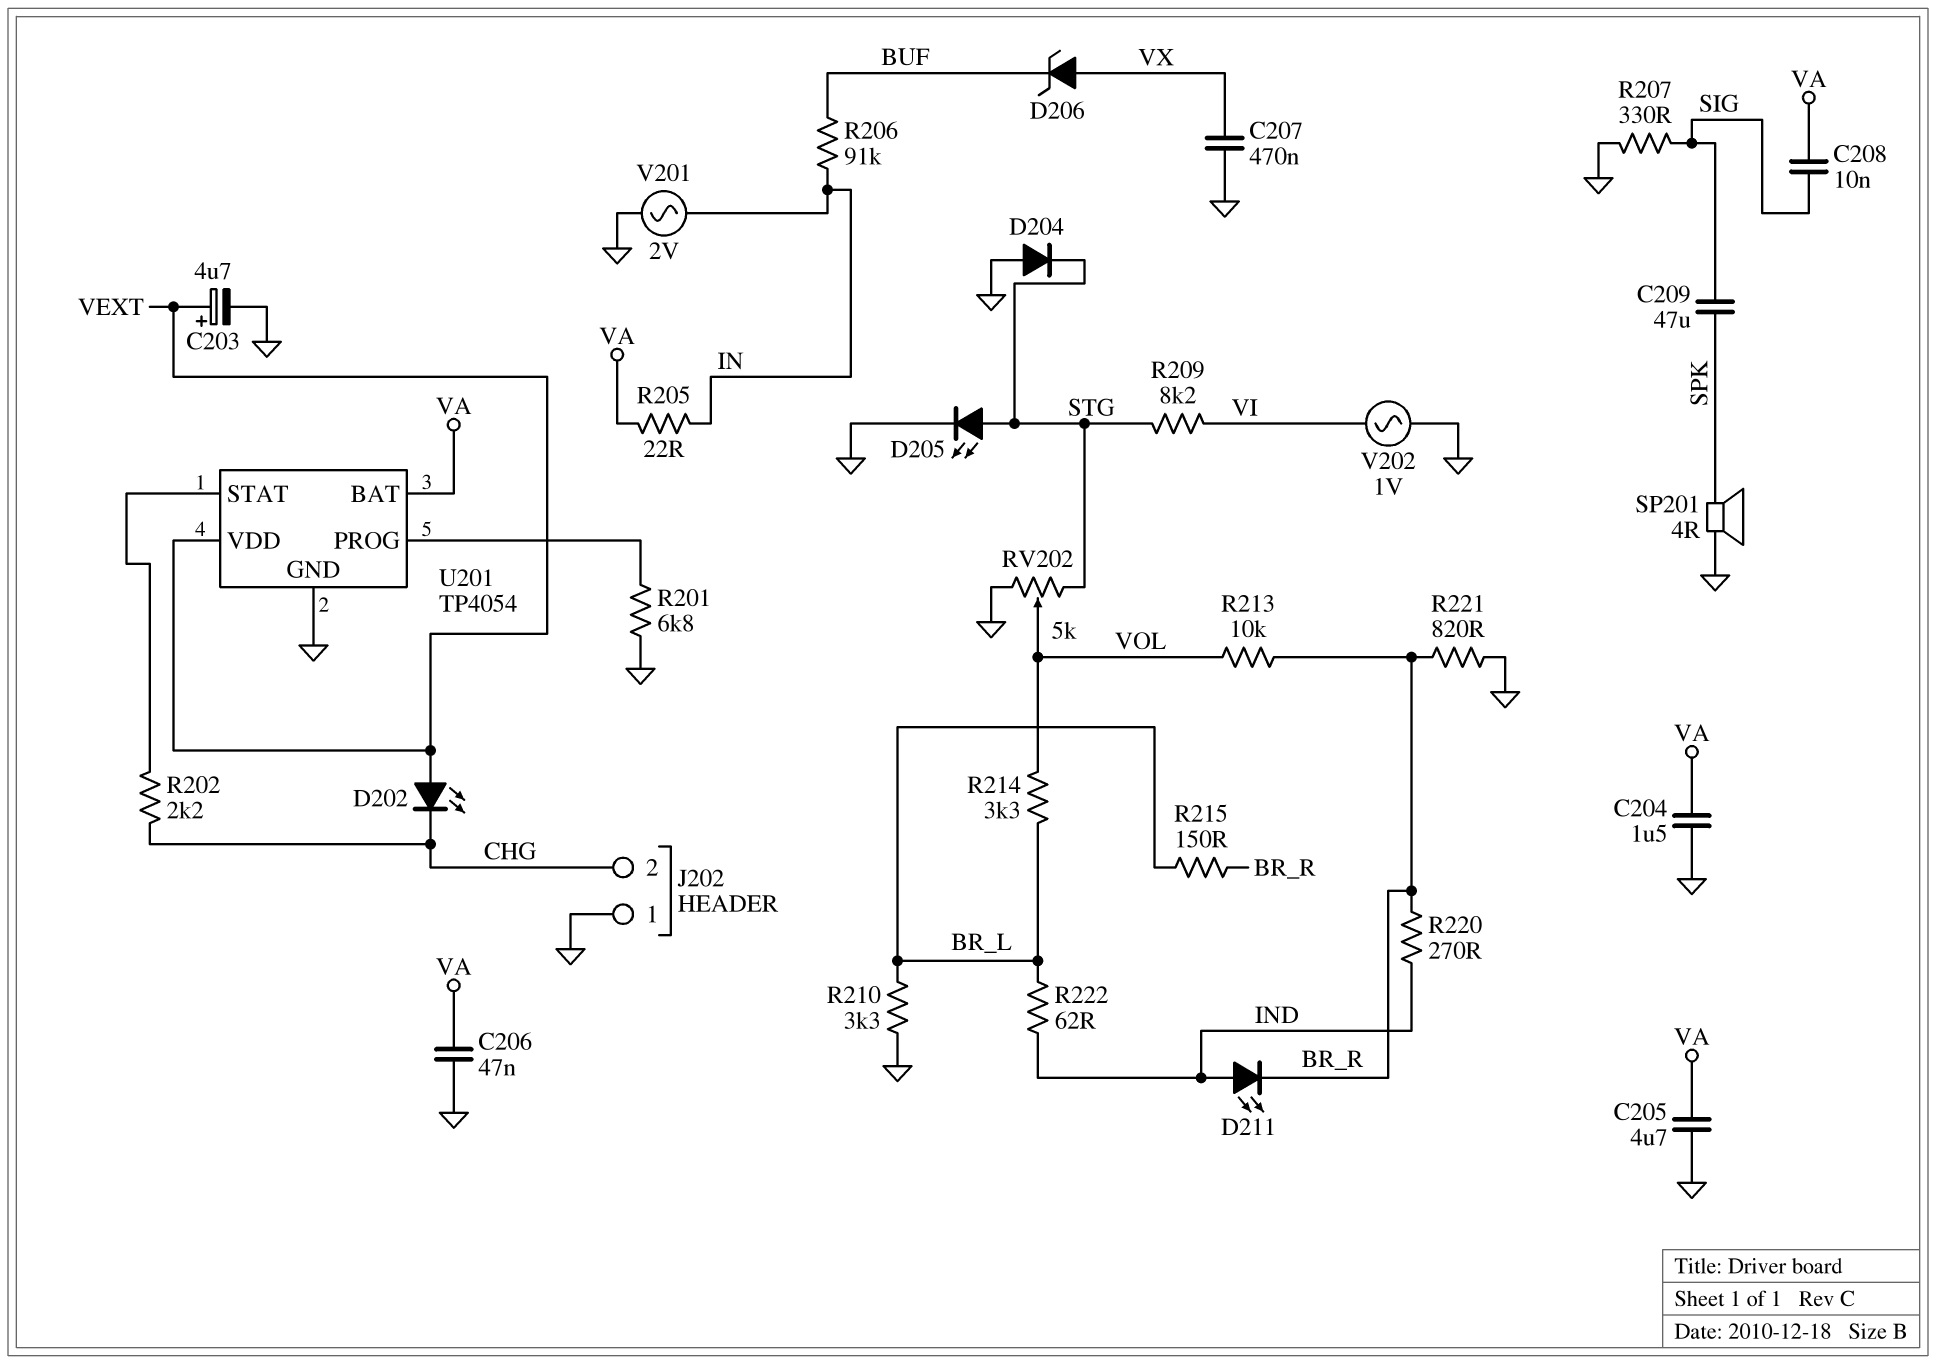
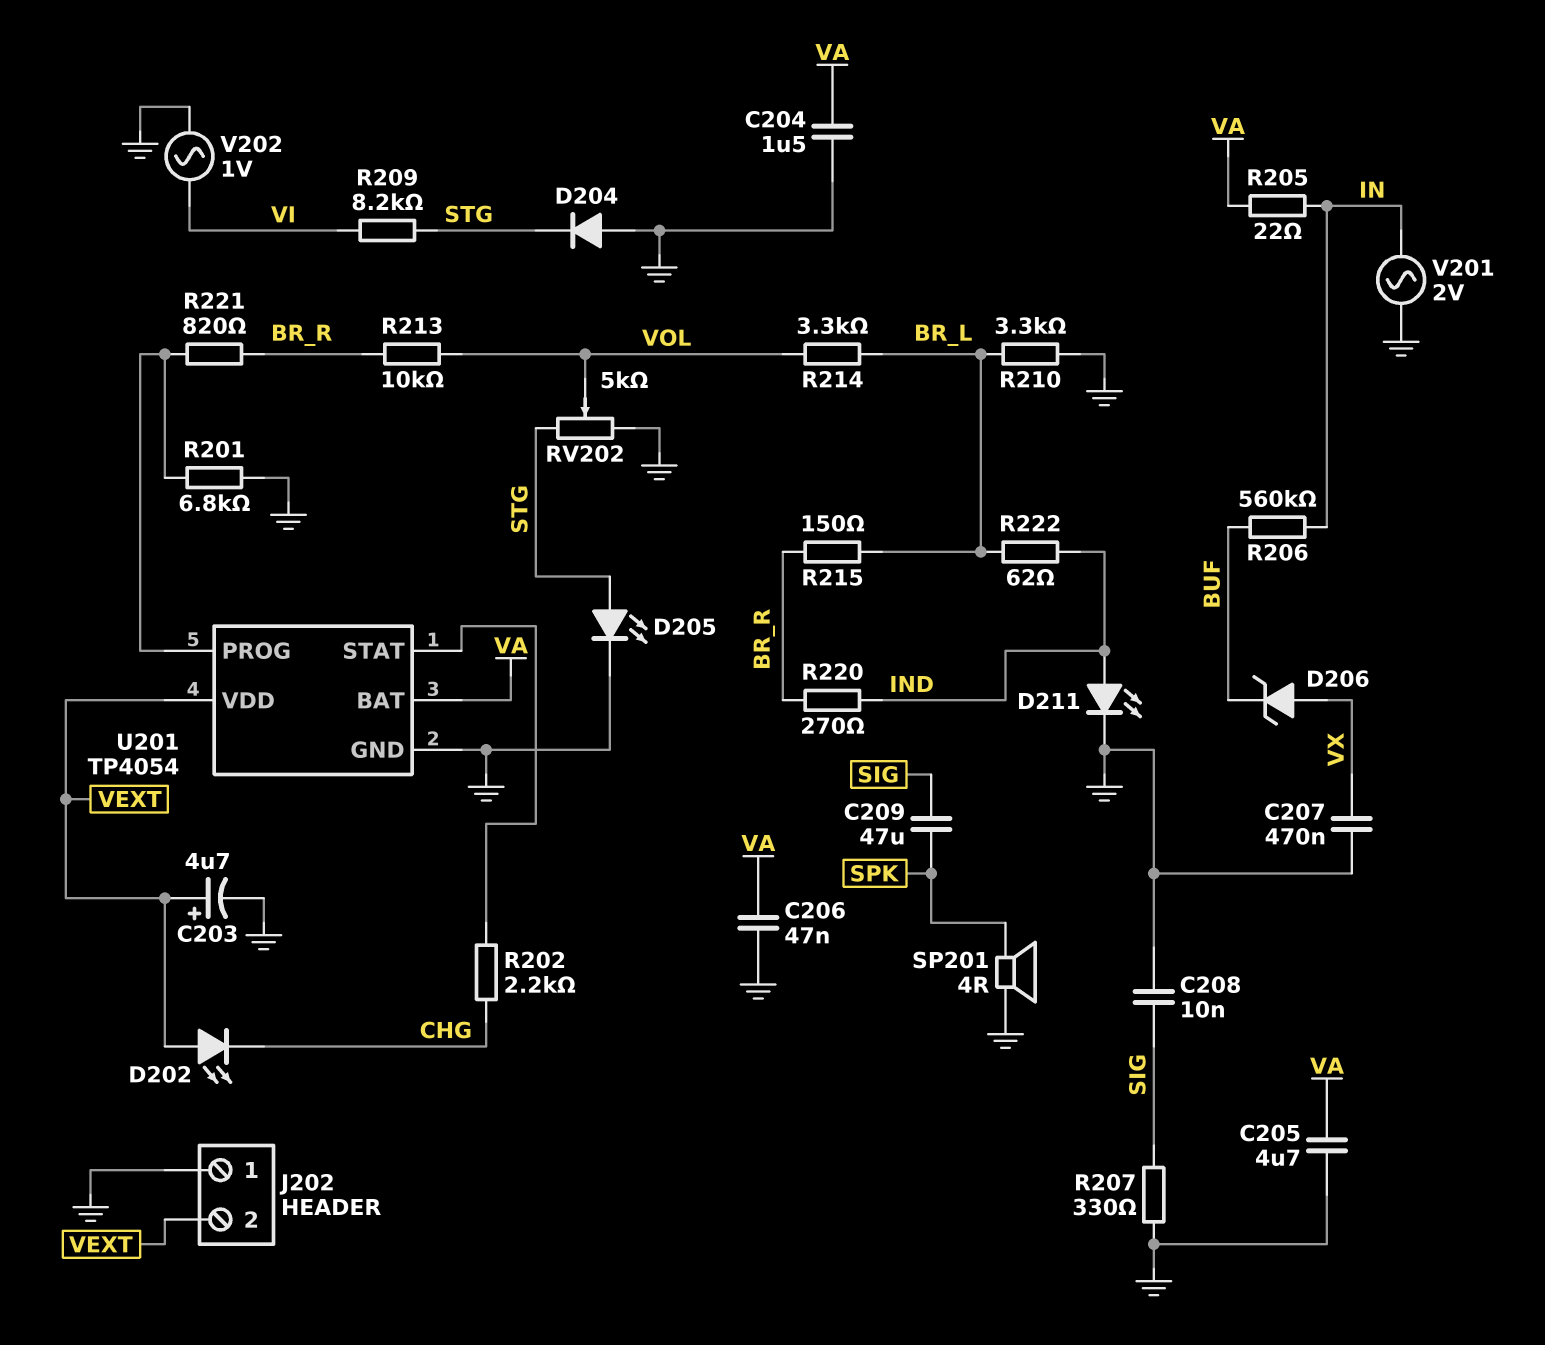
C208: 10nF (SIG, VA) -> 10nF (GND, SIG)
D211: LED (A IND, K BR_R) -> LED (A IND, K GND)
J202 pin 2: CHG -> VEXT
R206: 91k (BUF, IN) -> 560k (BUF, IN)
R221: 820 (BR_R, GND) -> 820 (BR_R, U201/PROG)

